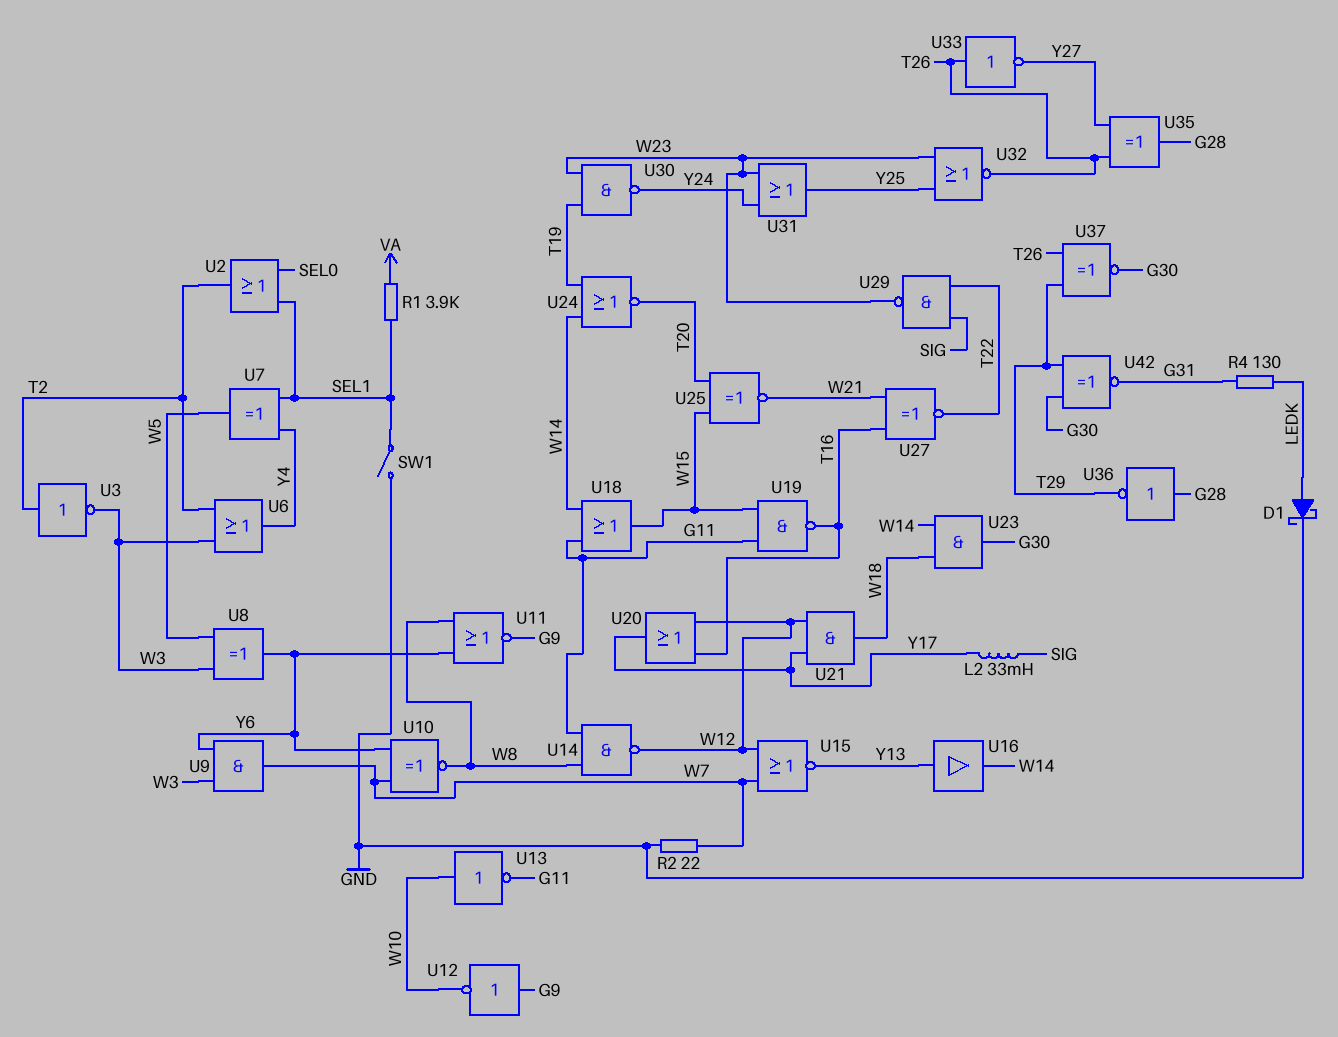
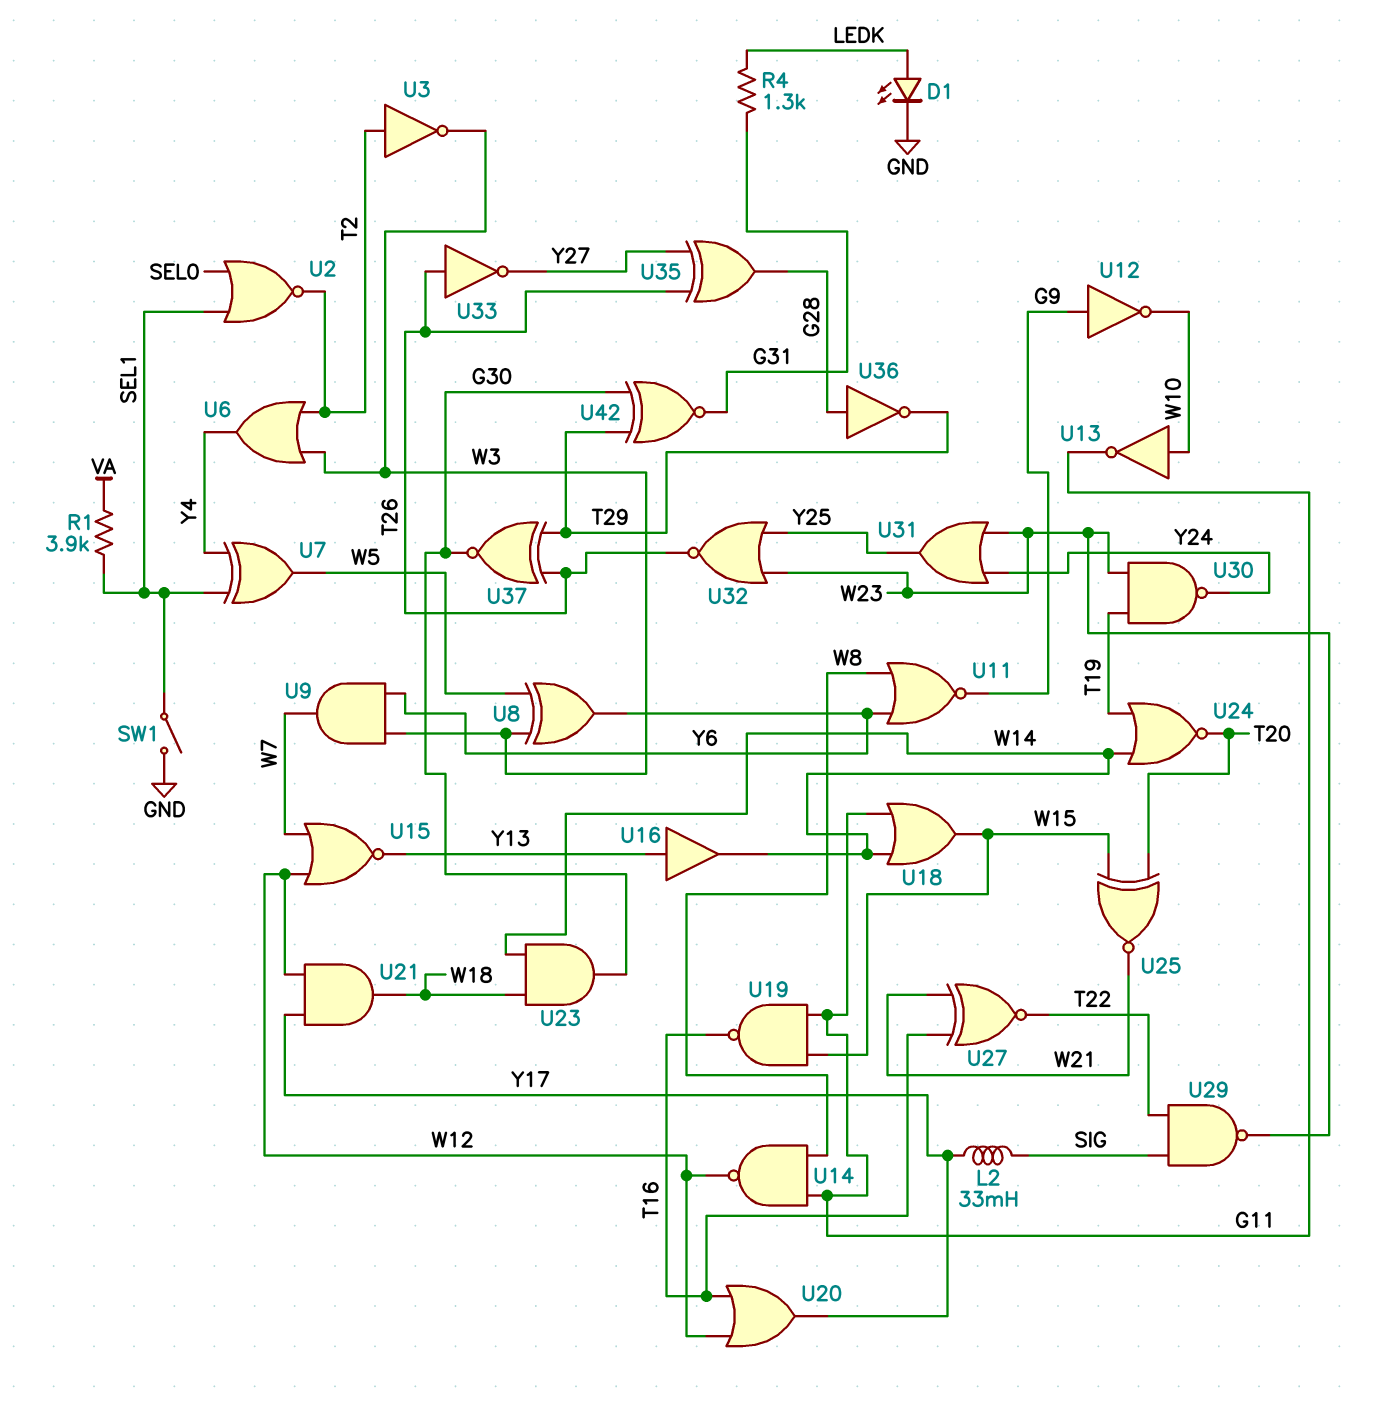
D1: schottky (A LEDK, K GND) -> LED (A LEDK, K GND)
R2: 22 (GND, W7) -> none
R4: 130 (G31, LEDK) -> 1.3k (G31, LEDK)
U2: OR (in SEL0, in SEL1, out T2) -> NOR (in SEL0, in SEL1, out T2)
U10: XNOR (in W7, in Y6, out W8) -> none

